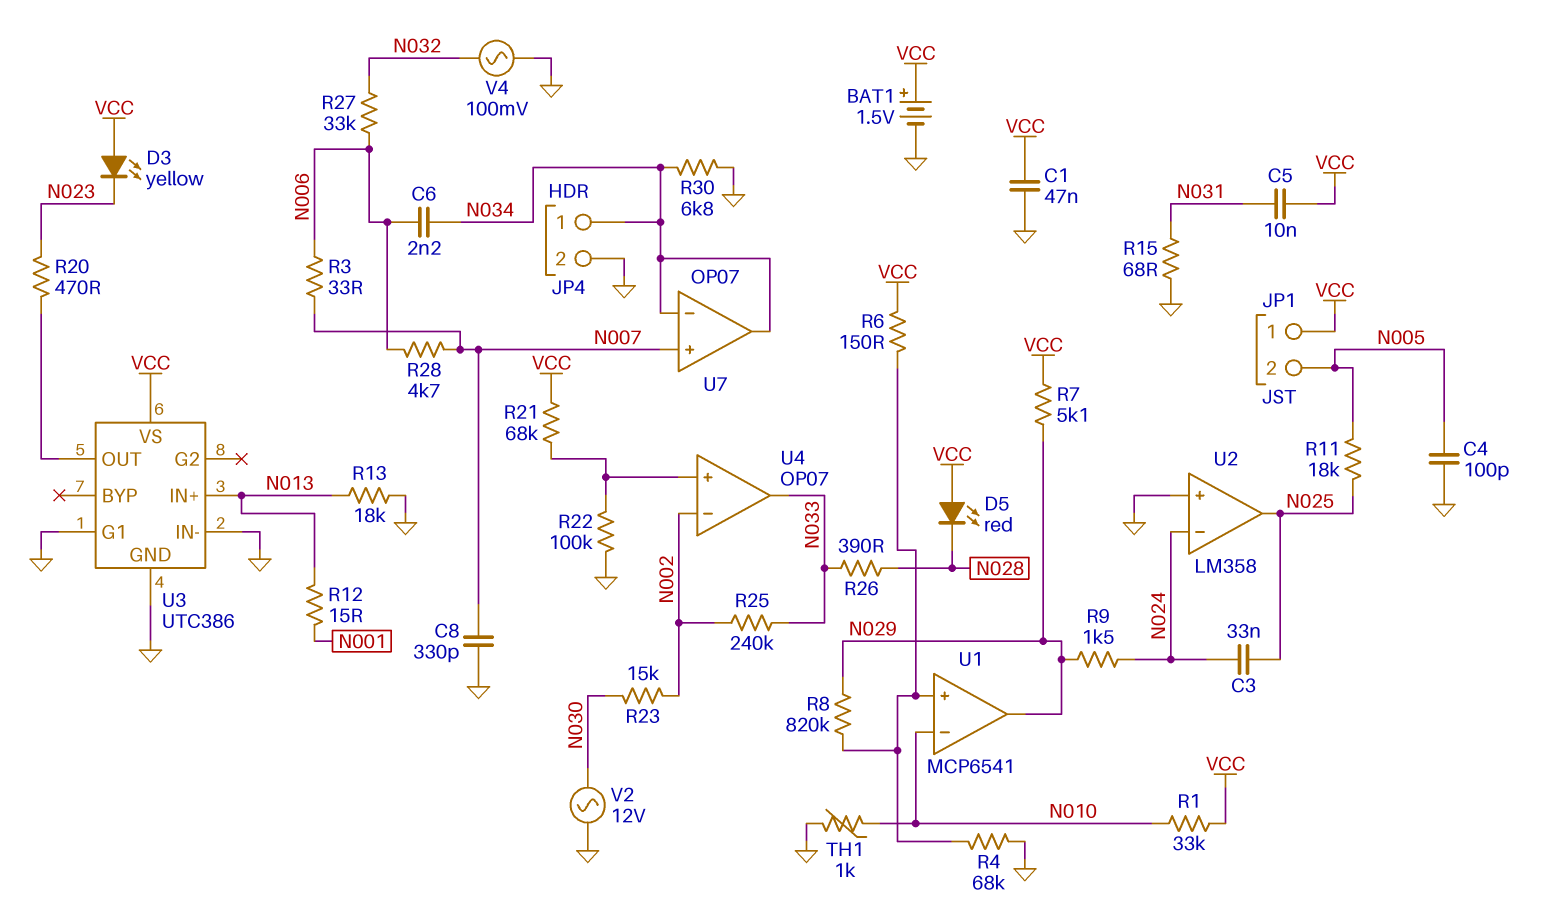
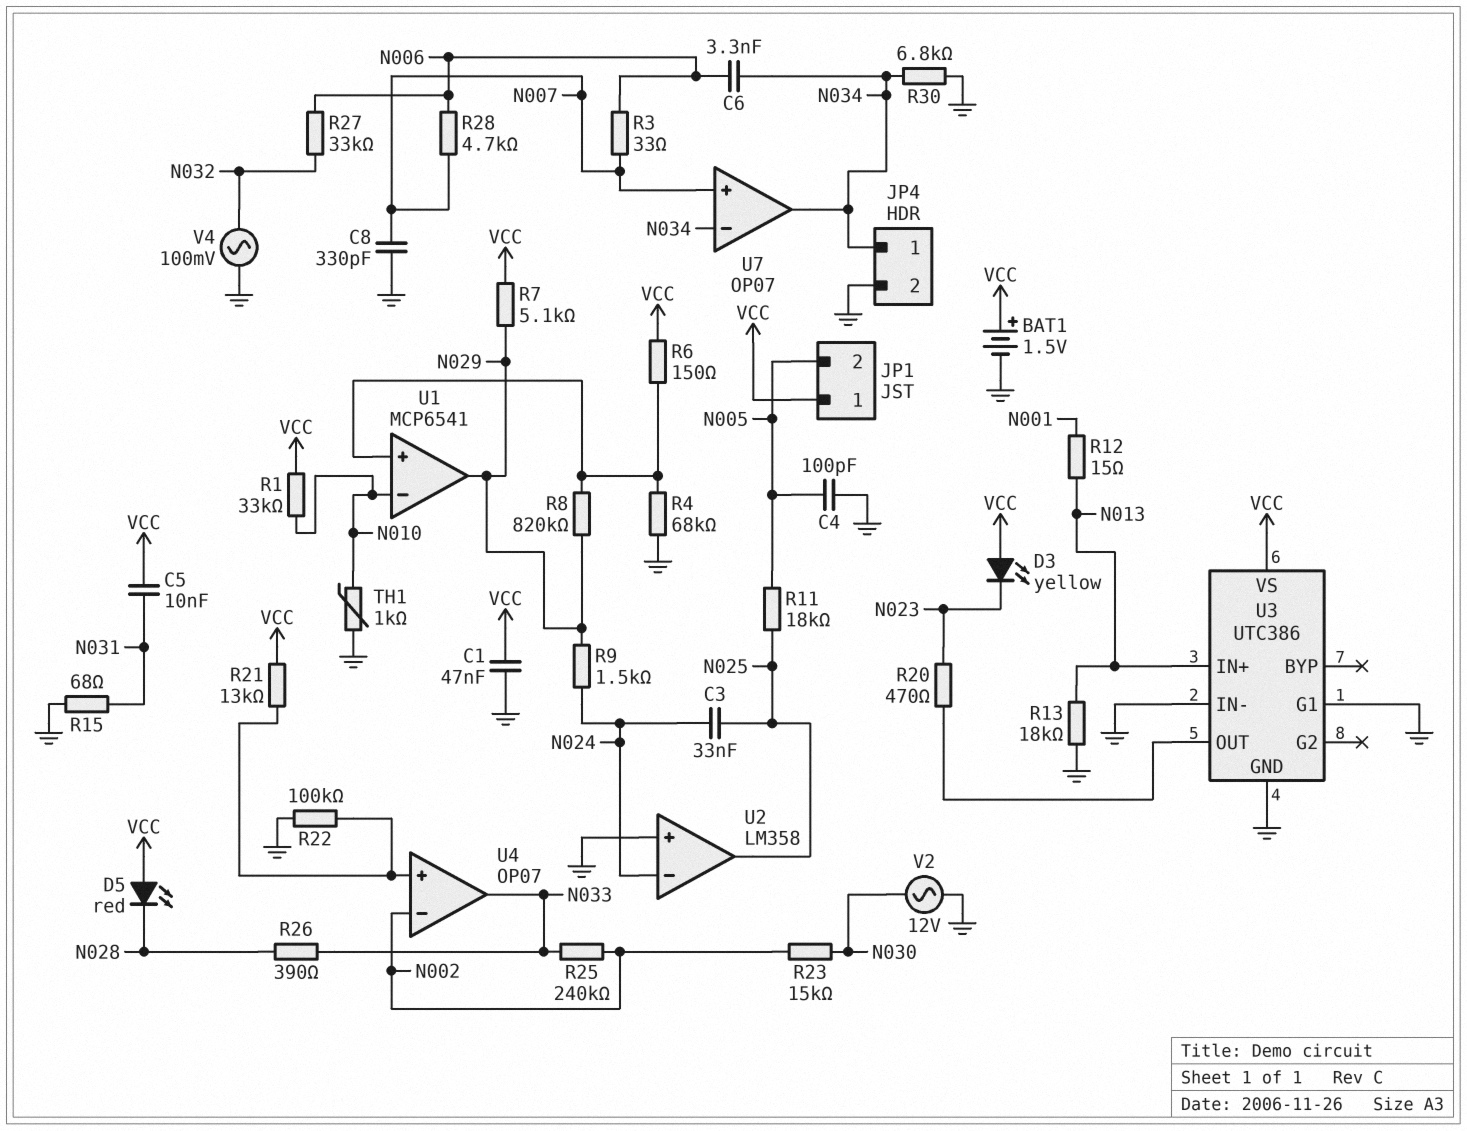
C6: 2.2nF (N006, N034) -> 3.3nF (N006, N034)
R21: 68k (U4/in+, VCC) -> 13k (U4/in+, VCC)

